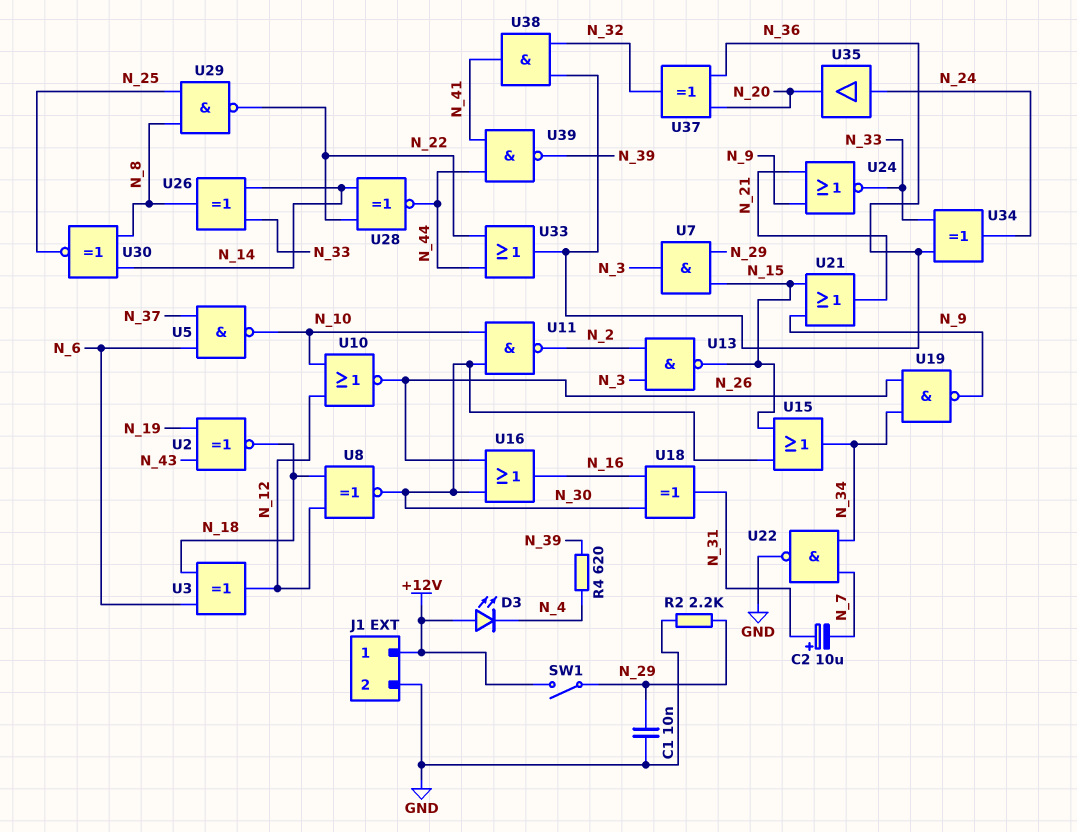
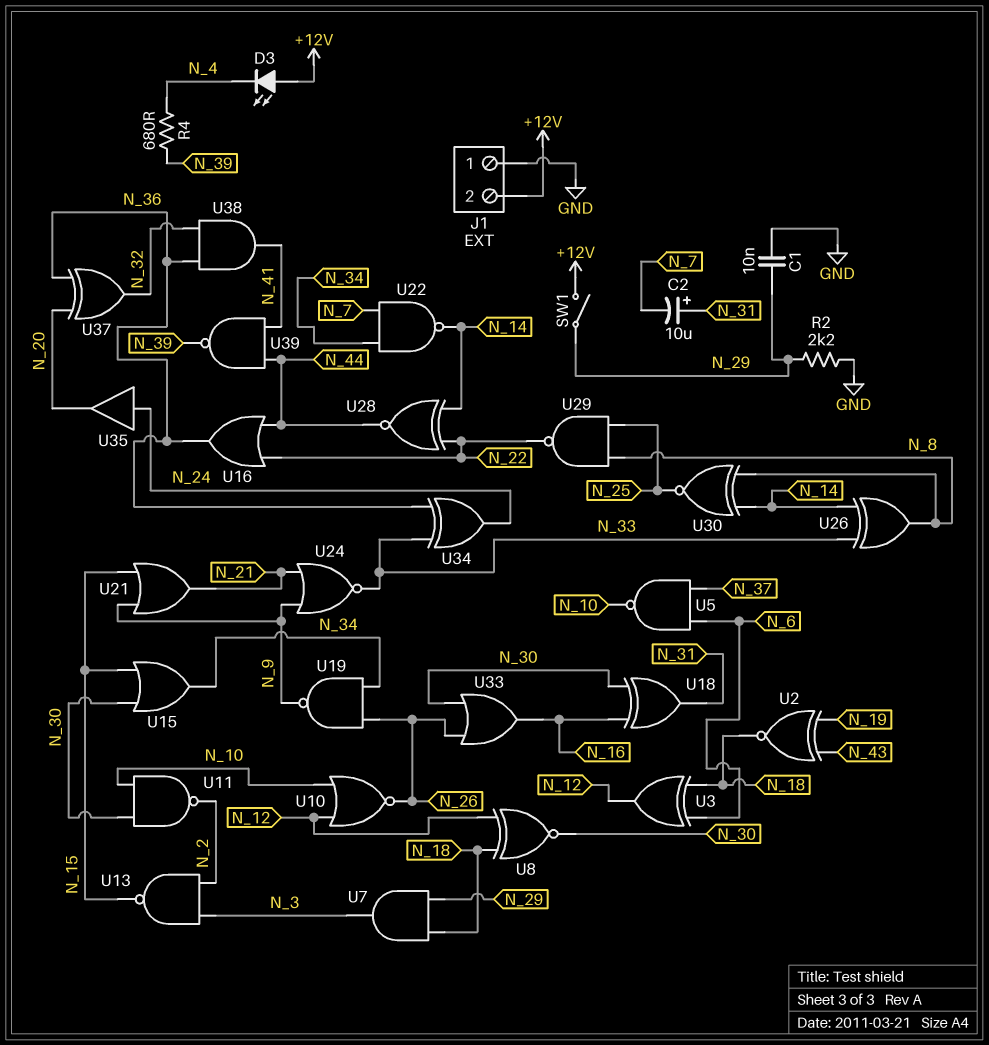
J1 pin 1: +12V -> GND
J1 pin 2: GND -> +12V
R4: 620 (N_4, N_39) -> 680 (N_4, N_39)
U7: AND (in N_15, in N_29, out N_3) -> AND (in N_18, in N_29, out N_3)
U16: OR (in N_26, in N_30, out N_16) -> OR (in N_22, in N_44, out N_36)
U22: NAND (in N_7, in N_34, out GND) -> NAND (in N_7, in N_34, out N_14)
U33: OR (in N_22, in N_44, out N_36) -> OR (in N_26, in N_30, out N_16)

